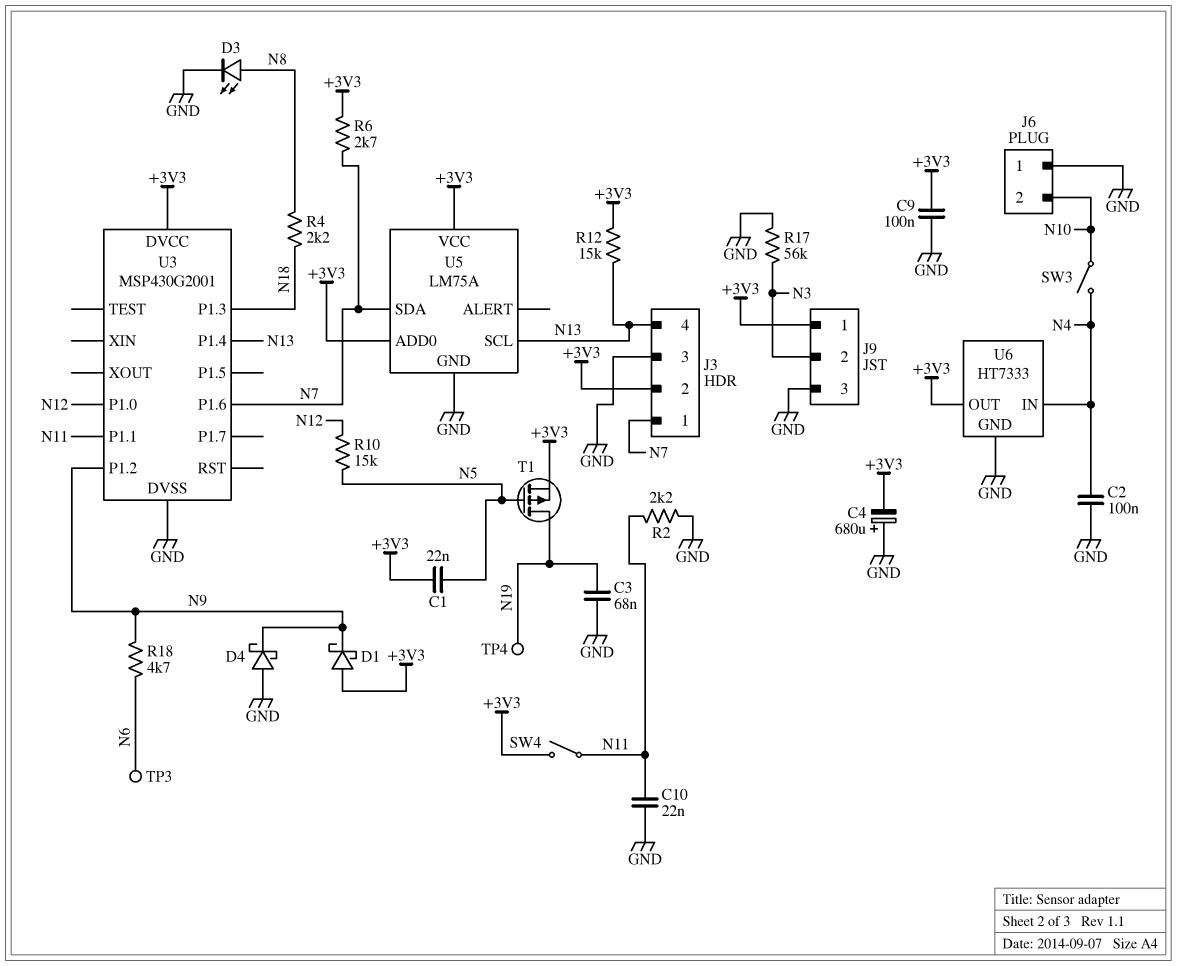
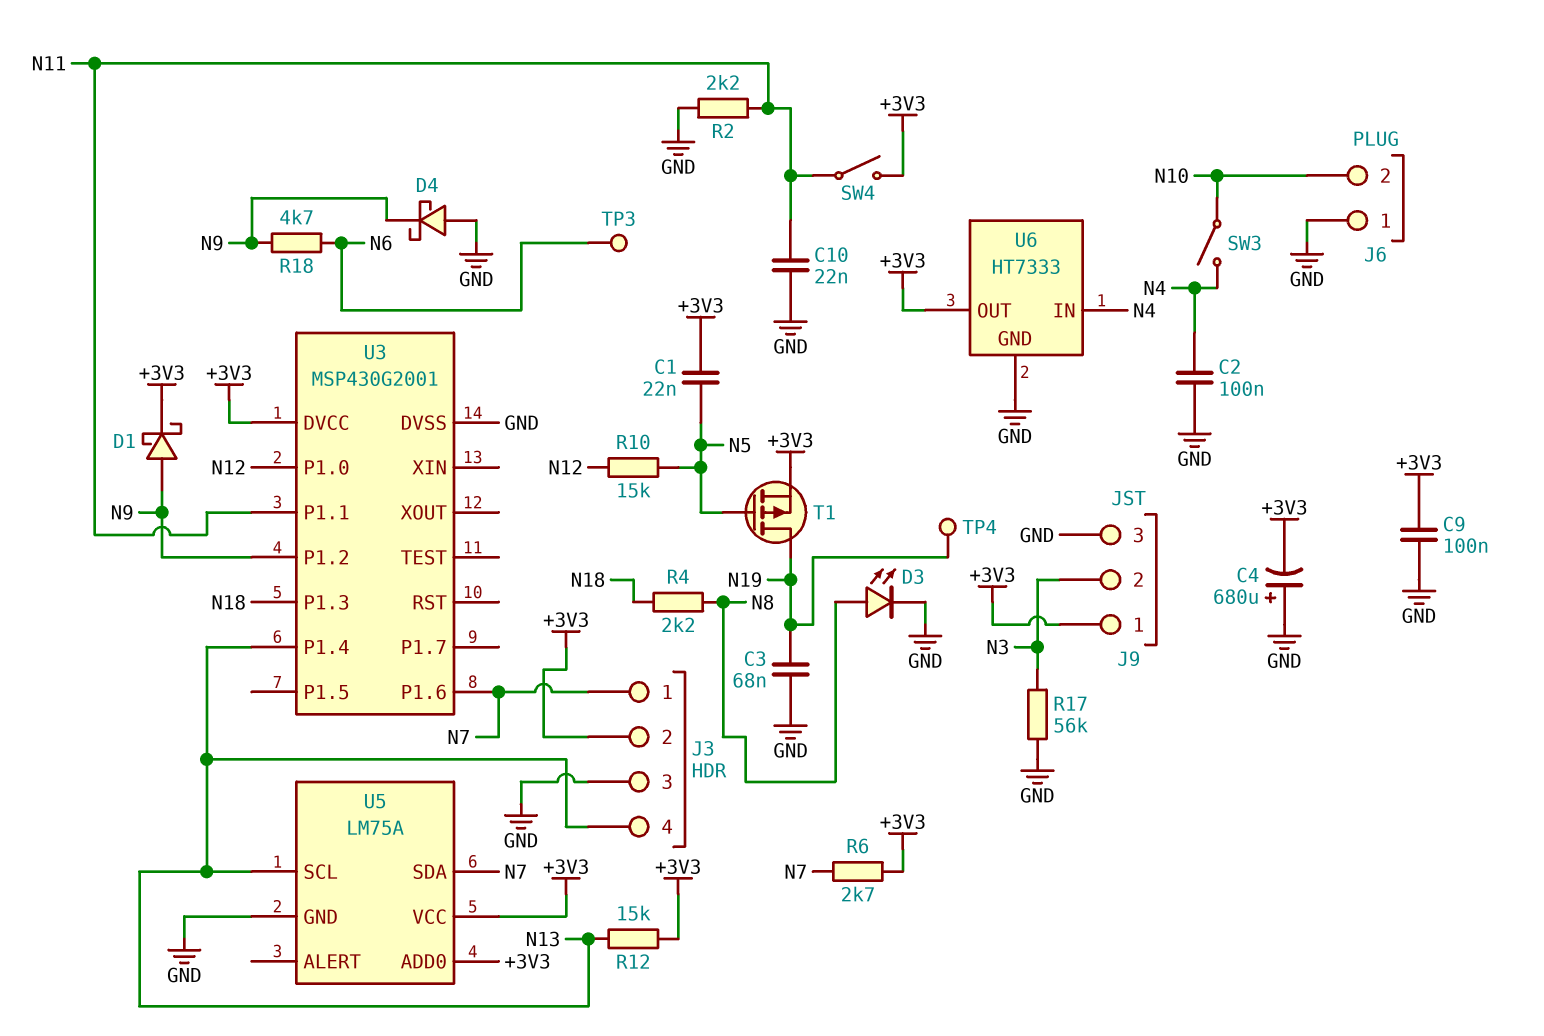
D1: schottky (A +3V3, K N9) -> schottky (A N9, K +3V3)

